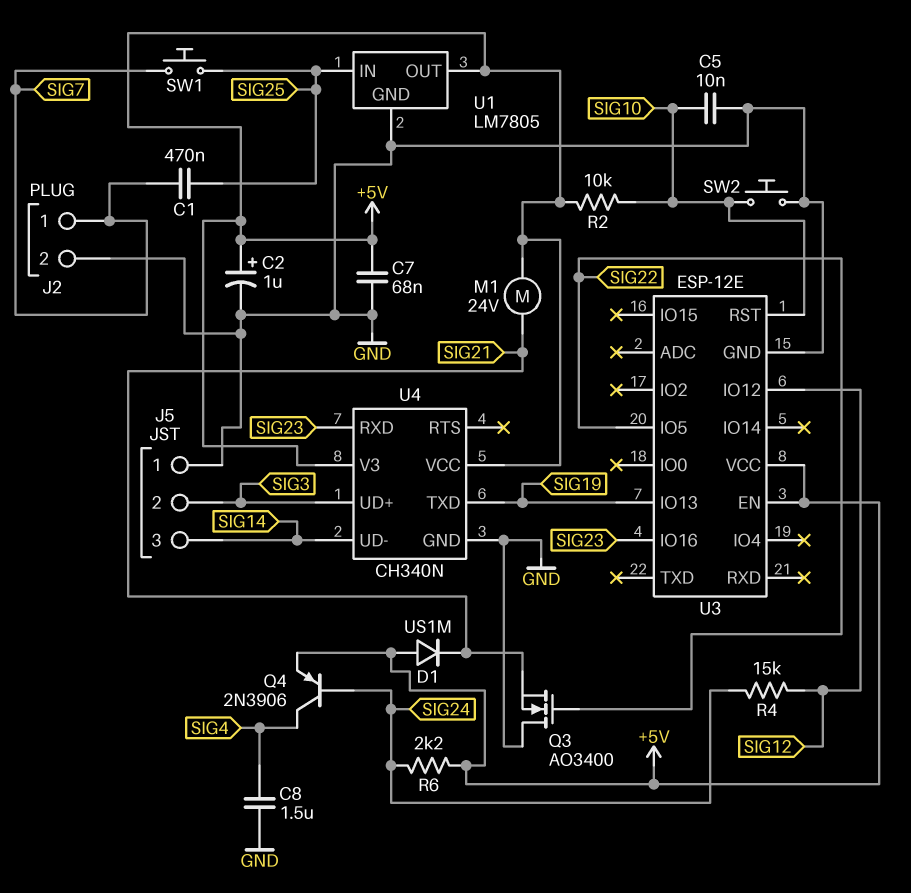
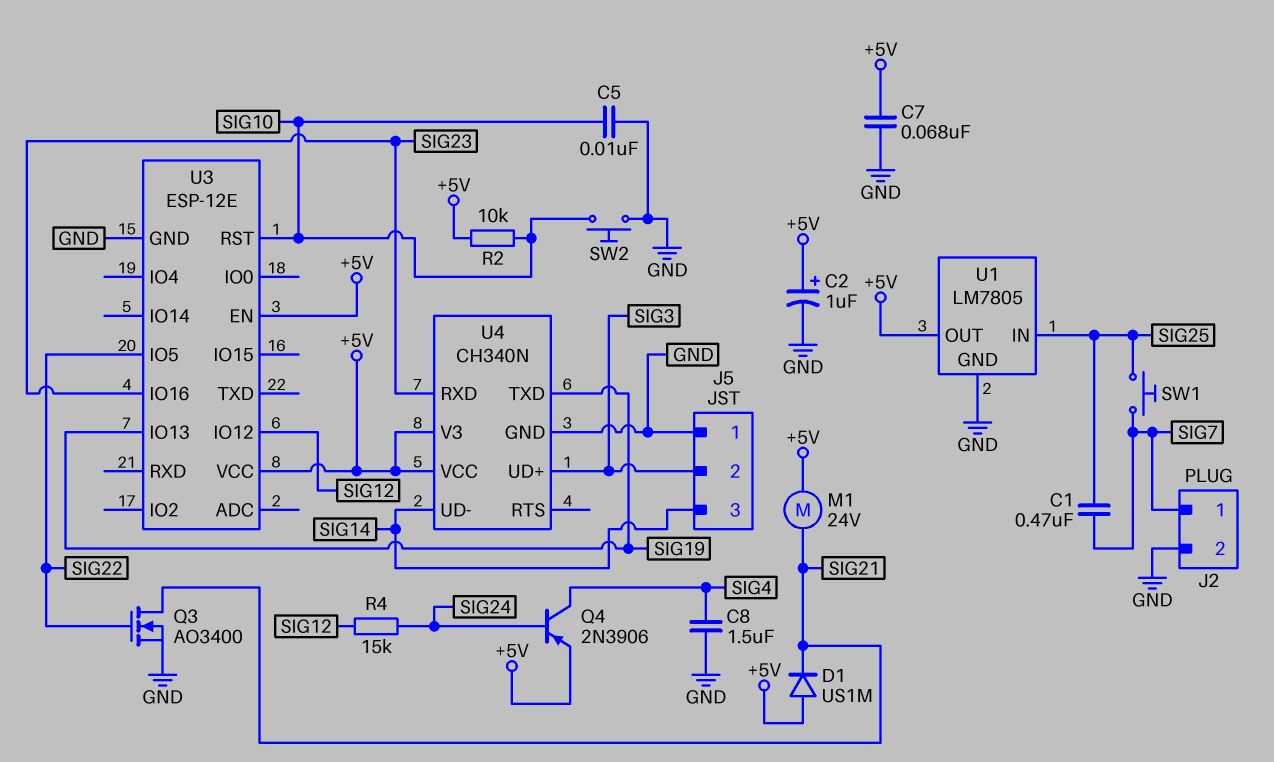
Q3: NMOS AO3400 (G SIG22, D GND, S SIG21) -> NMOS AO3400 (G SIG22, D SIG21, S GND)
R6: 2.2k (+5V, SIG24) -> none

